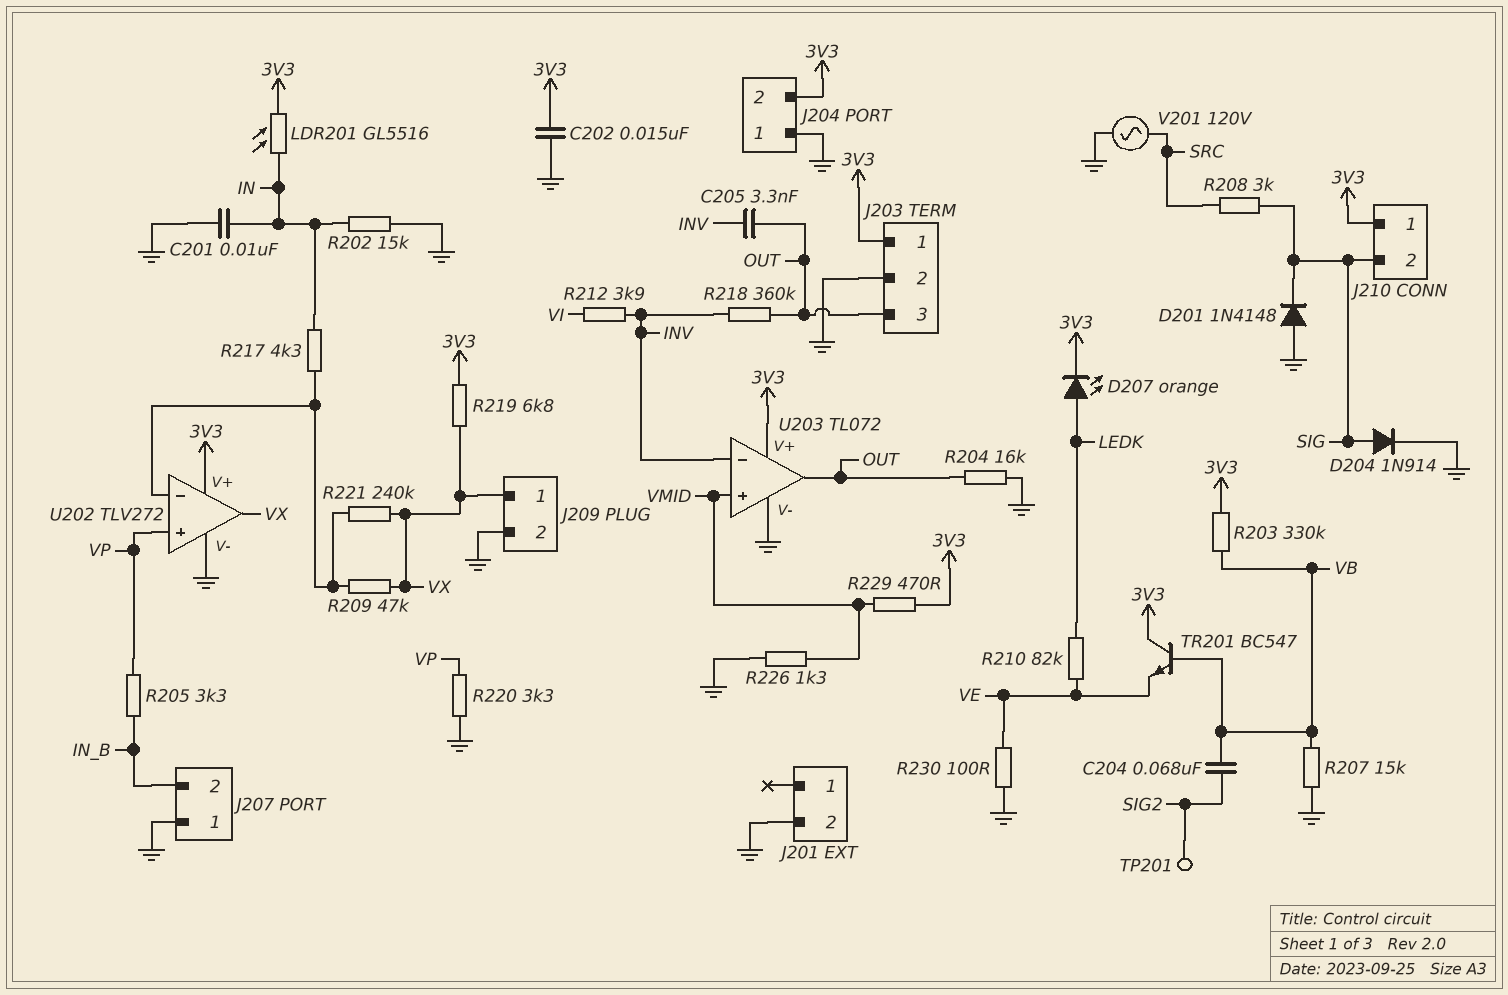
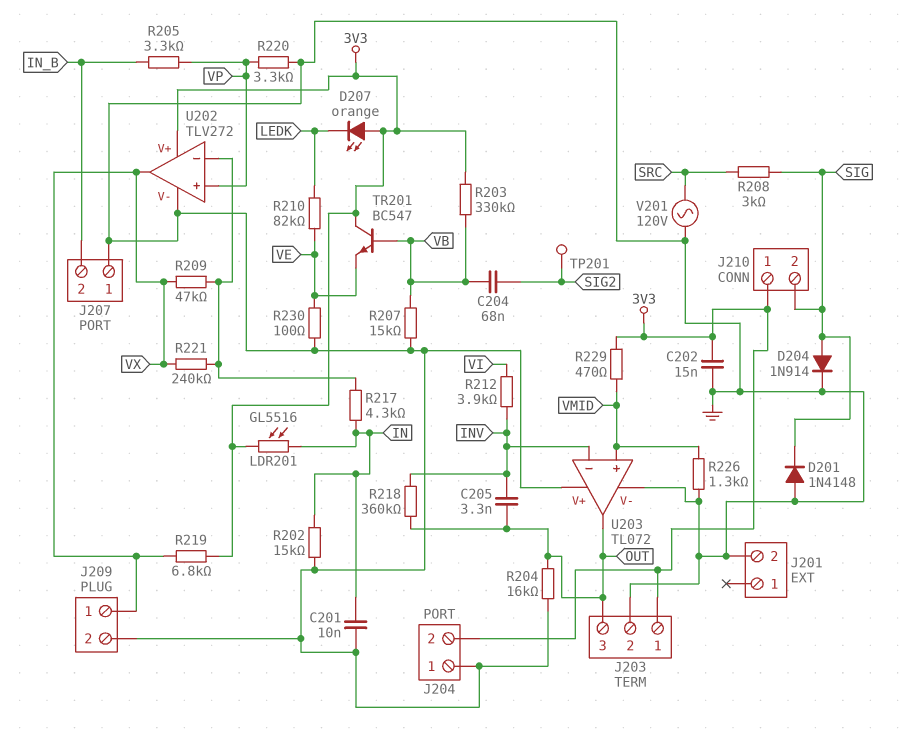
D207: LED orange (A LEDK, K 3V3) -> LED orange (A 3V3, K LEDK)
U203 pin V+: 3V3 -> GND

